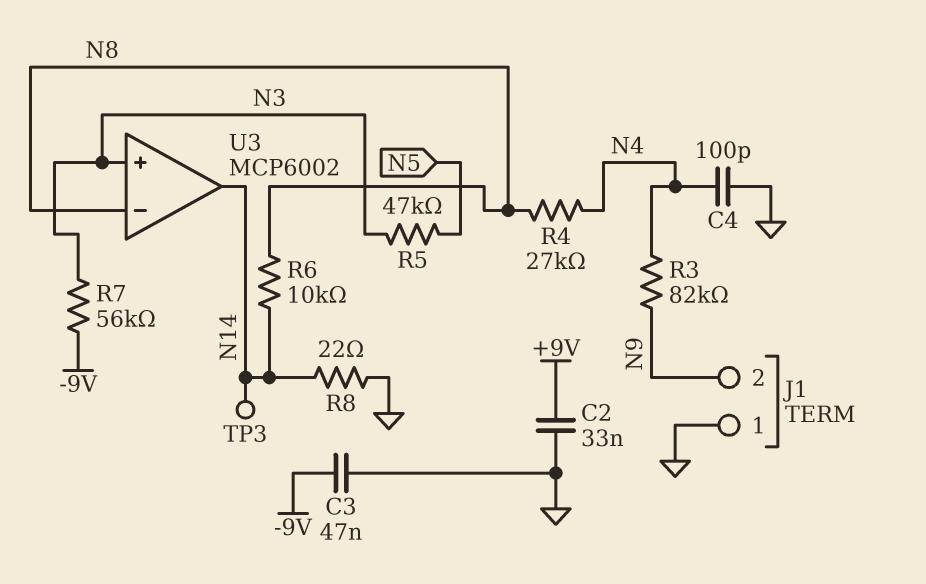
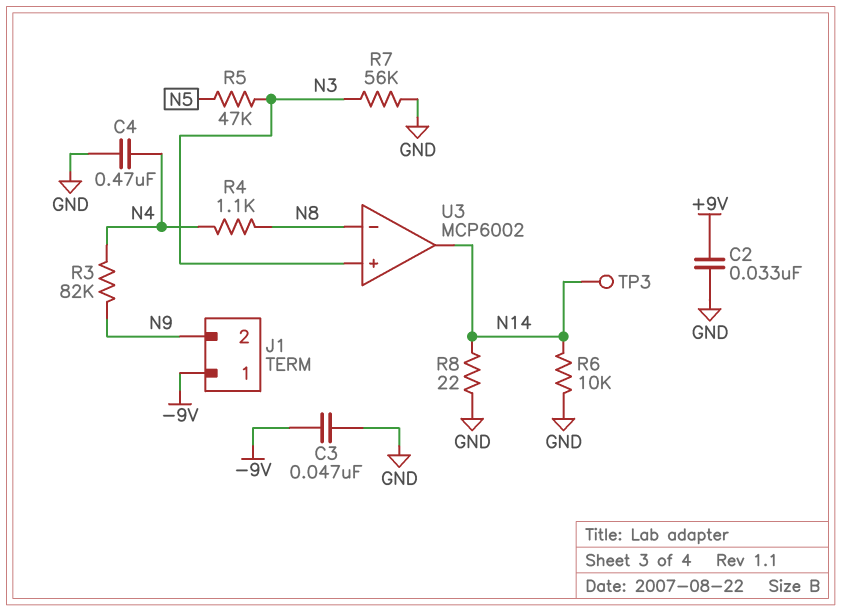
C4: 100pF (GND, N4) -> 470nF (GND, N4)
J1 pin 1: GND -> -9V
R4: 27k (N4, N8) -> 1.1k (N4, N8)
R6: 10k (N8, N14) -> 10k (GND, N14)
R7: 56k (-9V, N3) -> 56k (GND, N3)

